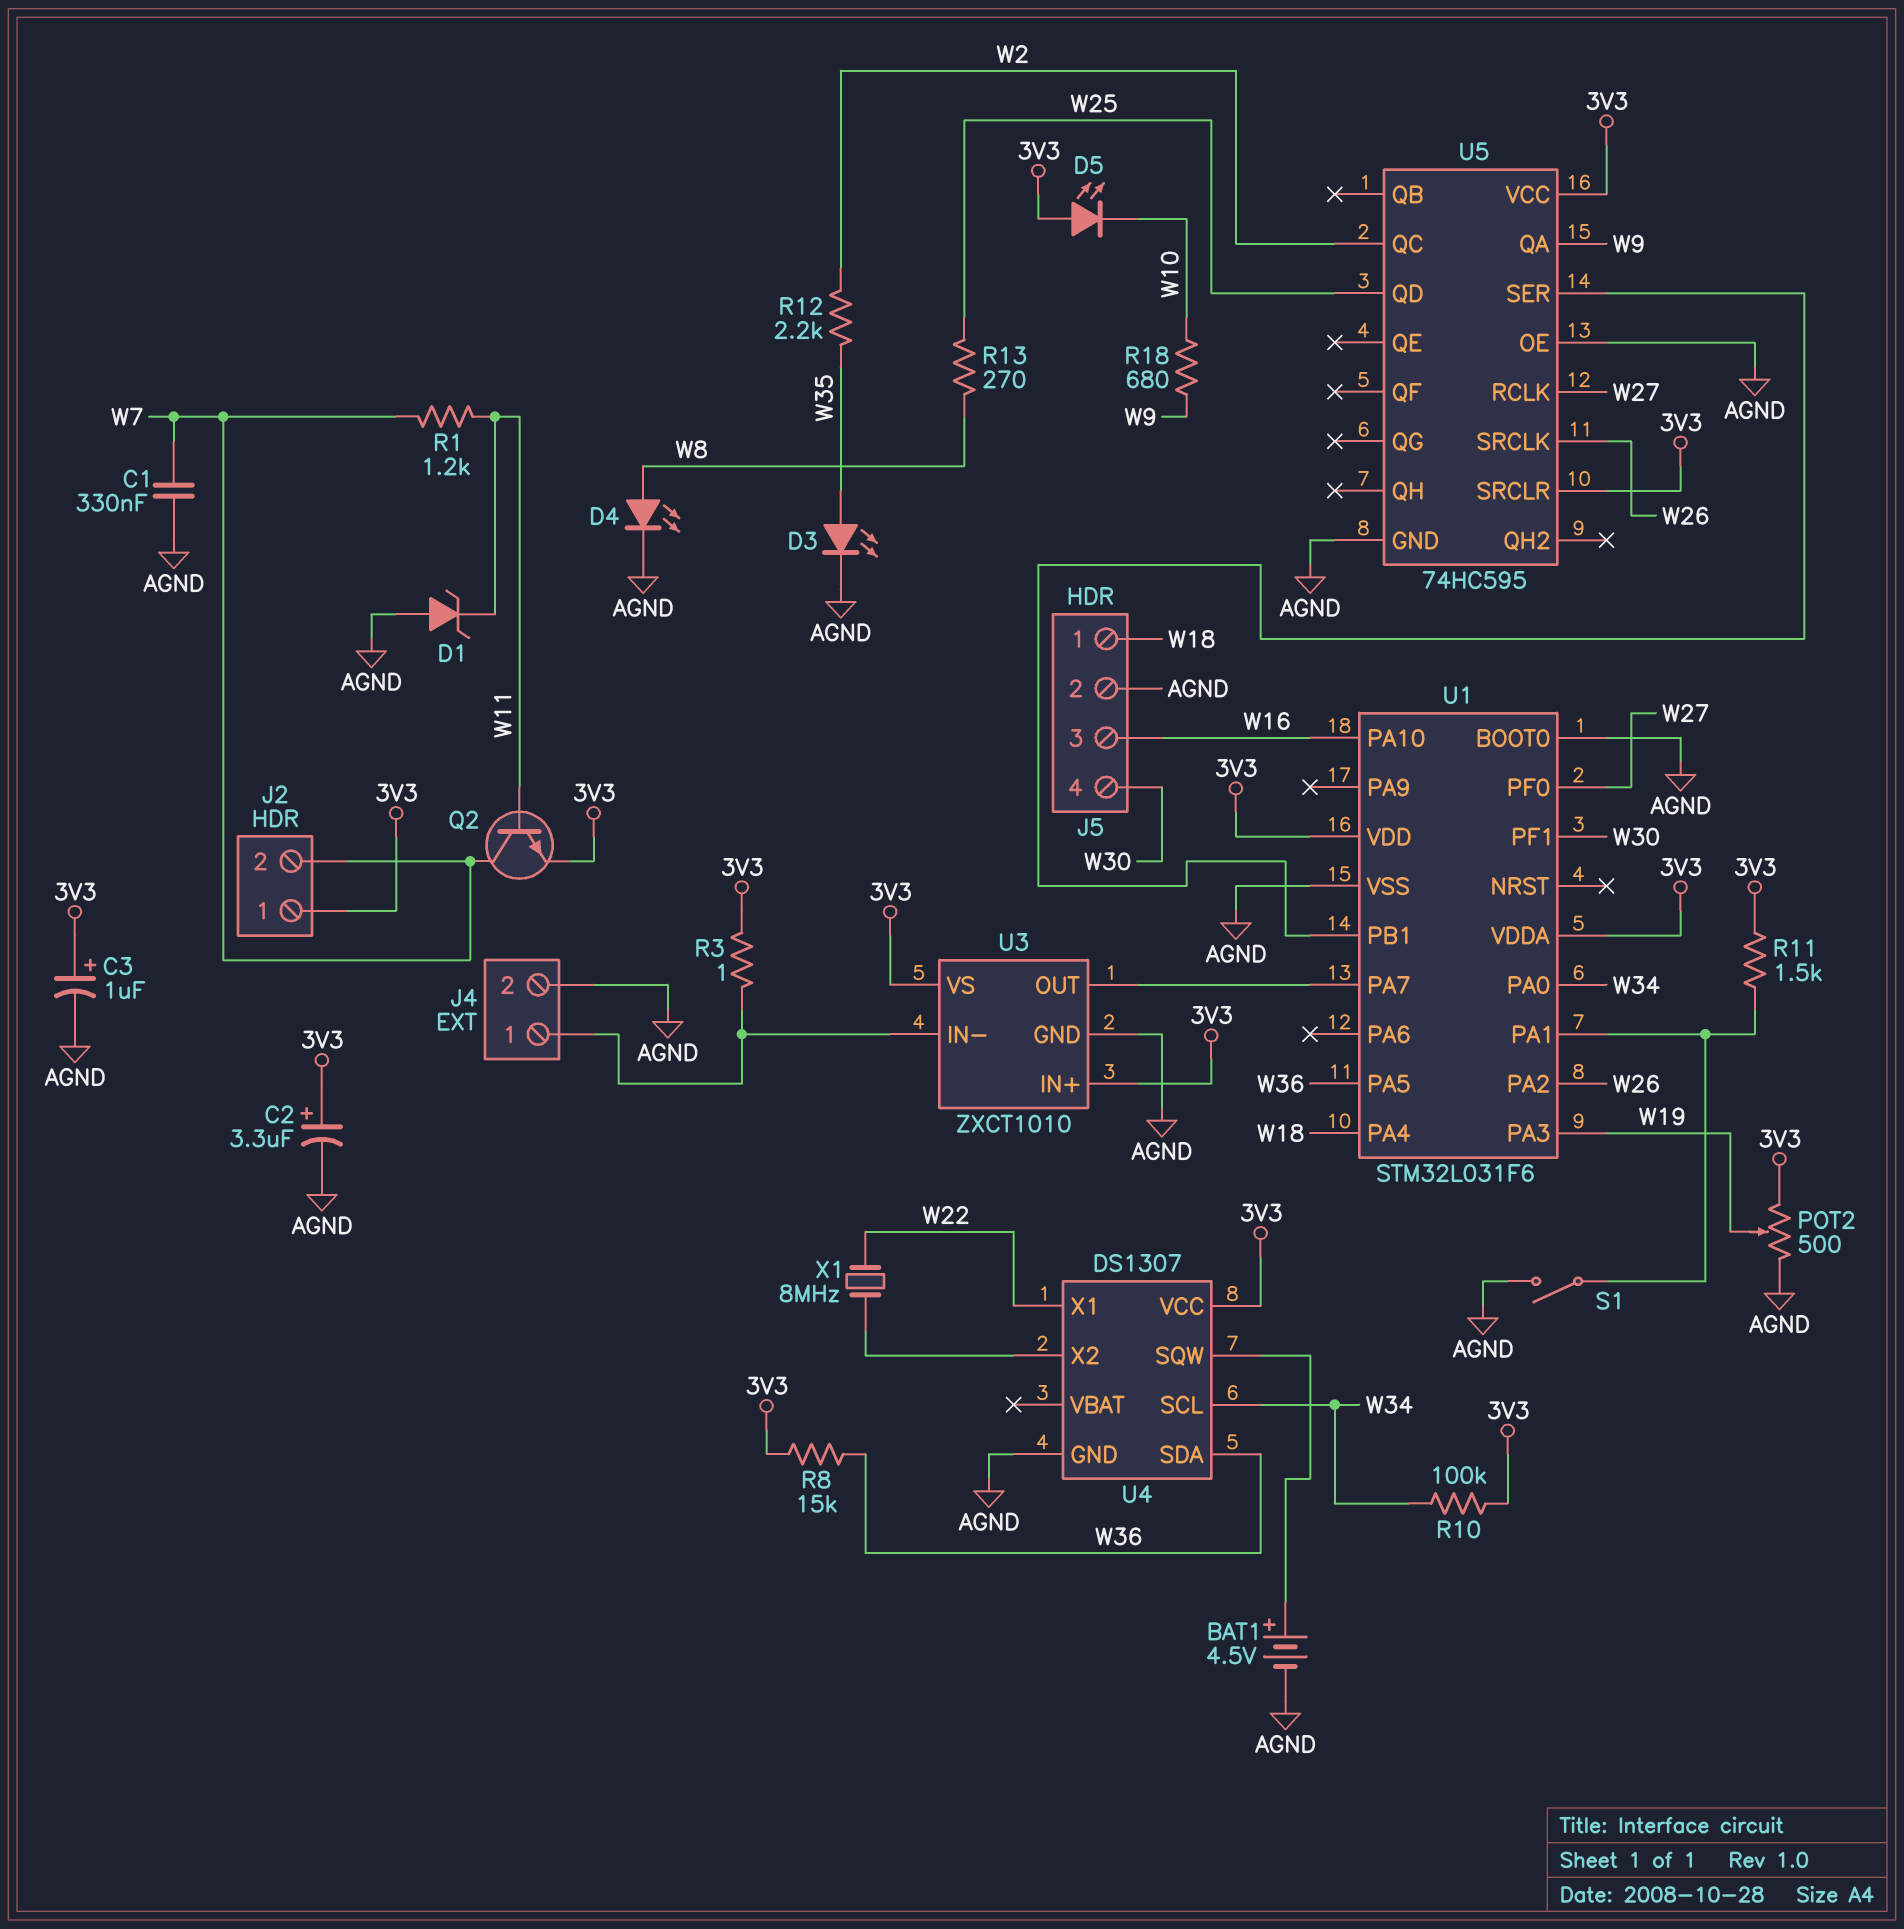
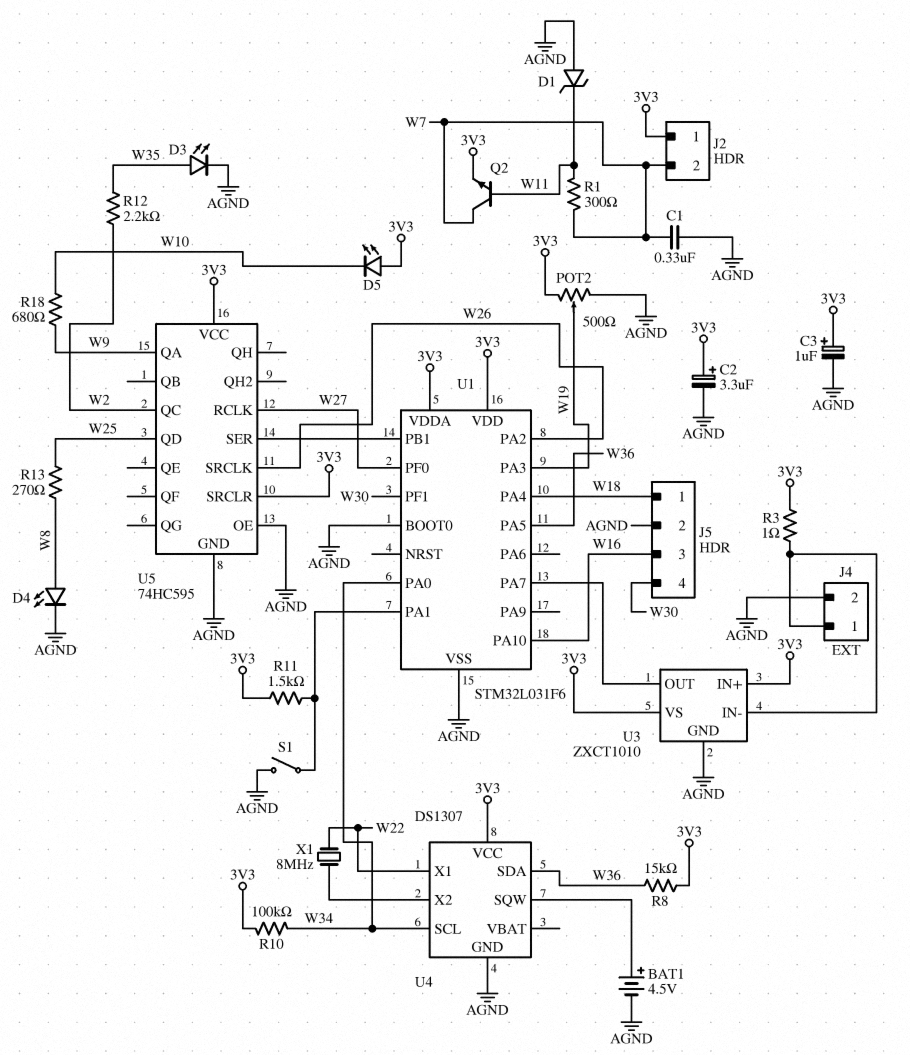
R1: 1.2k (W7, W11) -> 300 (W7, W11)

